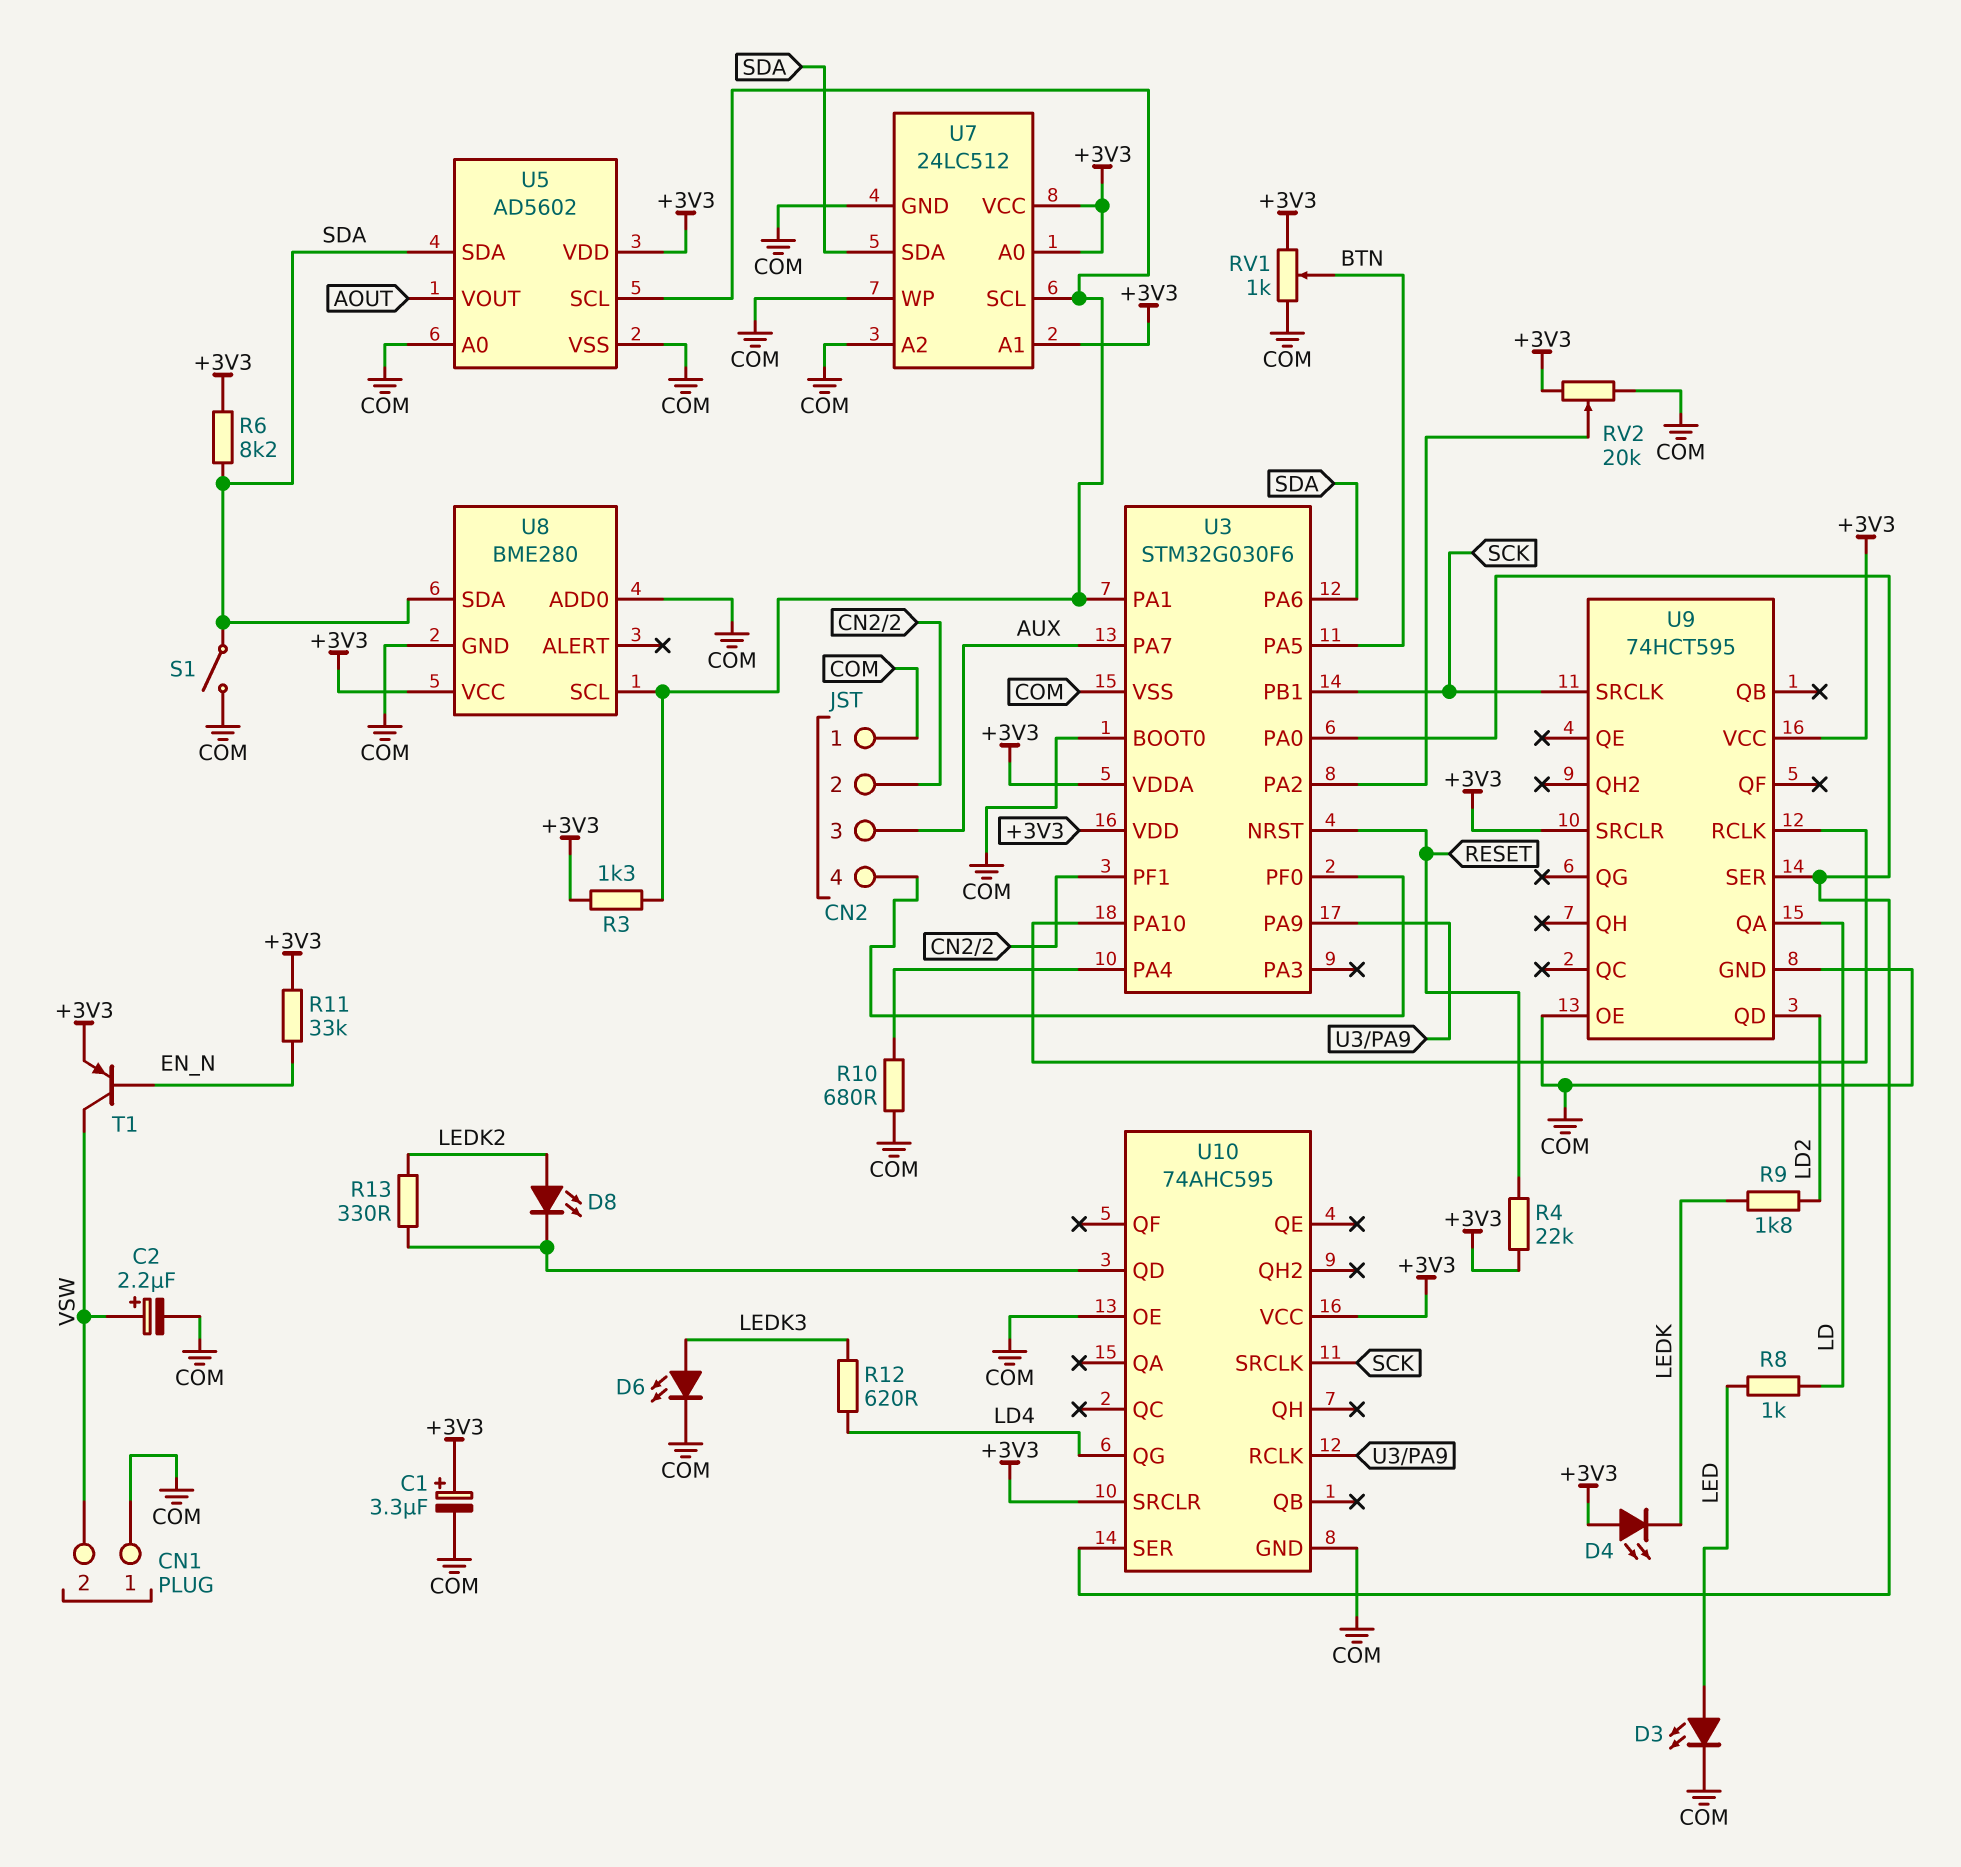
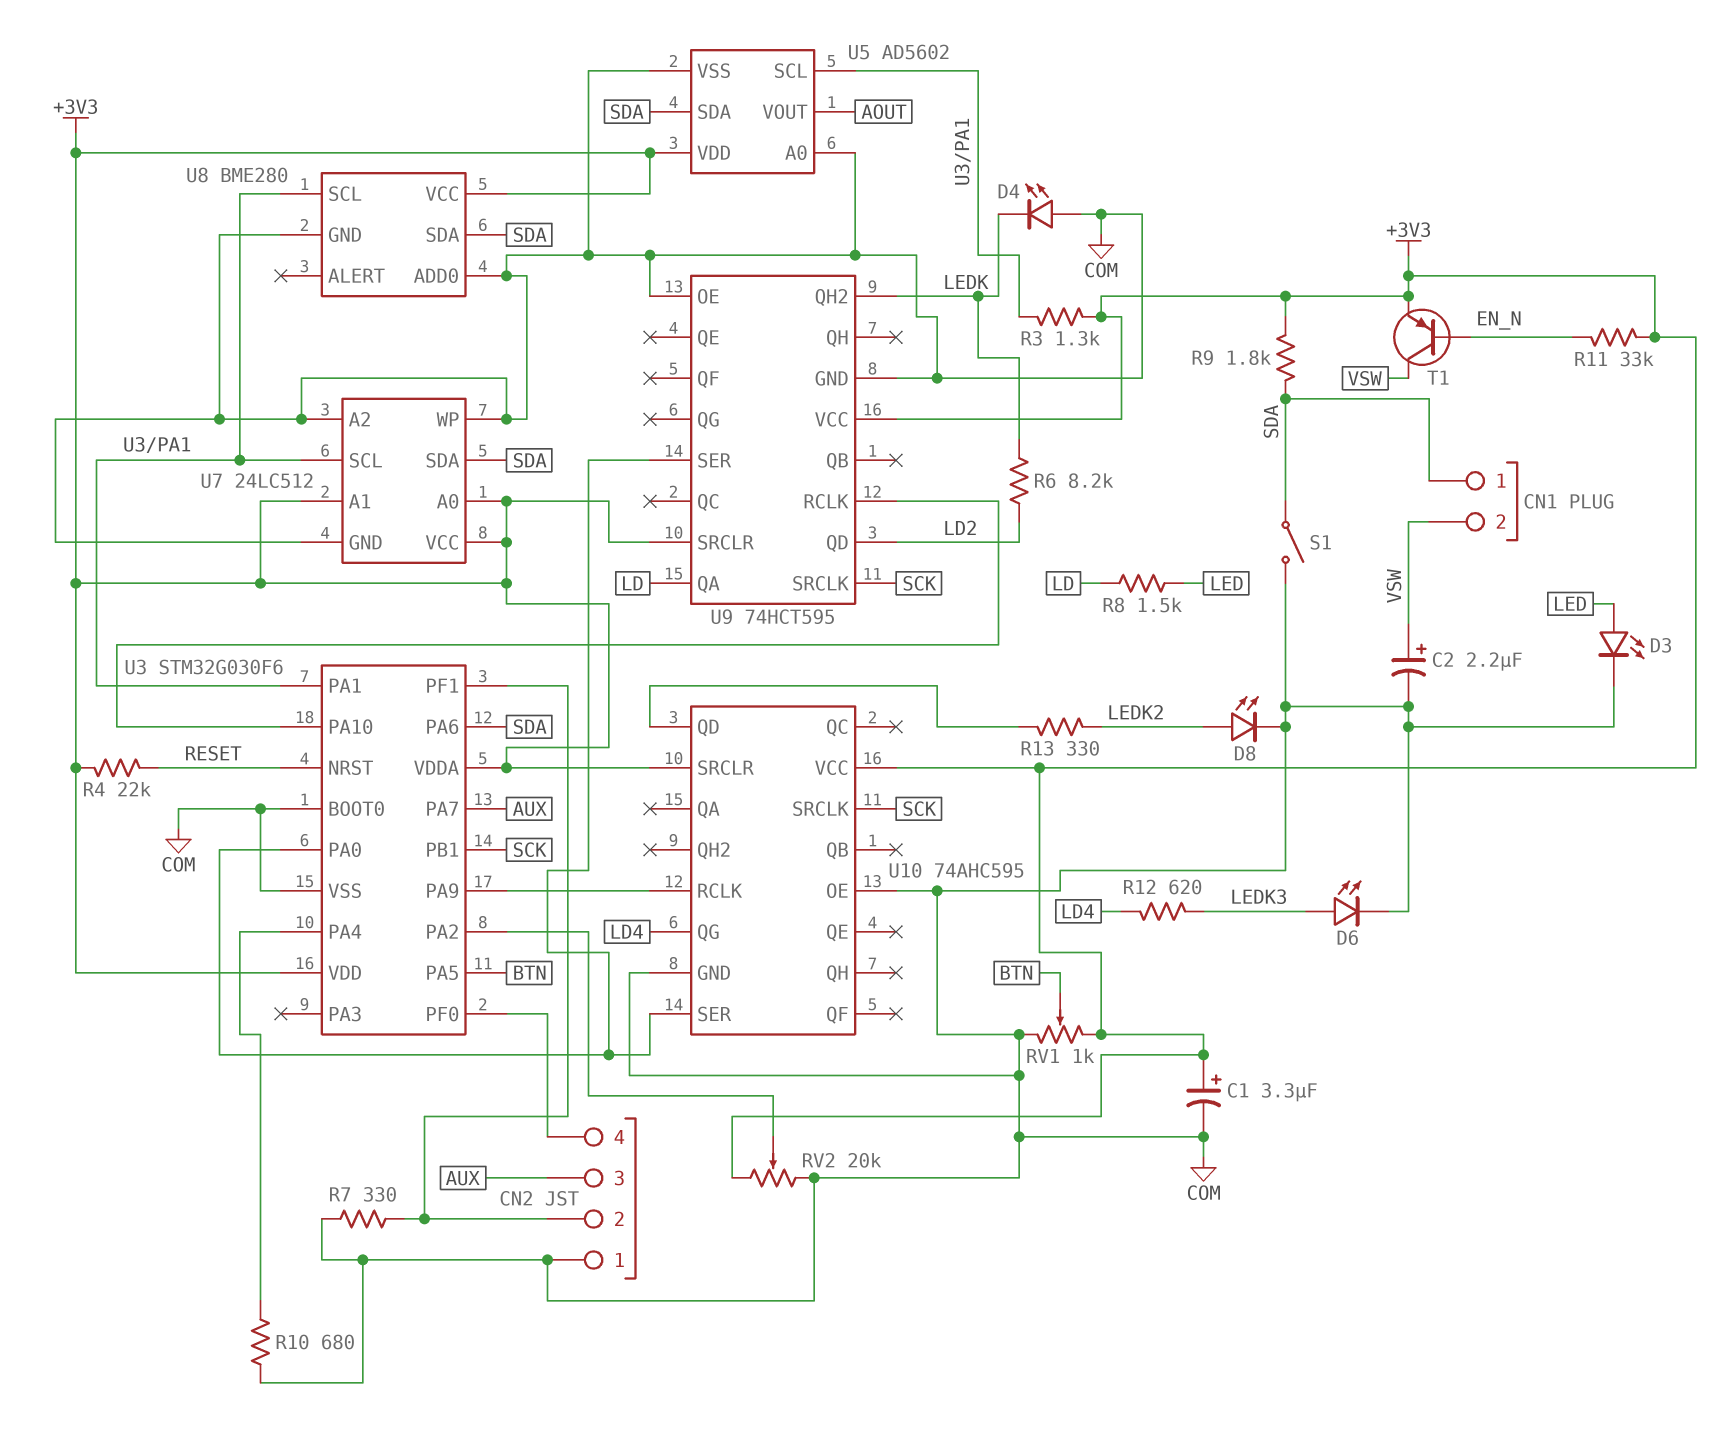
CN1 pin 1: COM -> SDA
D4: LED (A +3V3, K LEDK) -> LED (A COM, K LEDK)
D8: LED (A LEDK2, K U10/QD) -> LED (A LEDK2, K COM)
R6: 8.2k (+3V3, SDA) -> 8.2k (LD2, LEDK)
R7: none -> 330 (CN2/2, COM)
R8: 1k (LD, LED) -> 1.5k (LD, LED)
R9: 1.8k (LD2, LEDK) -> 1.8k (+3V3, SDA)
U9 pin QH2: none -> LEDK

